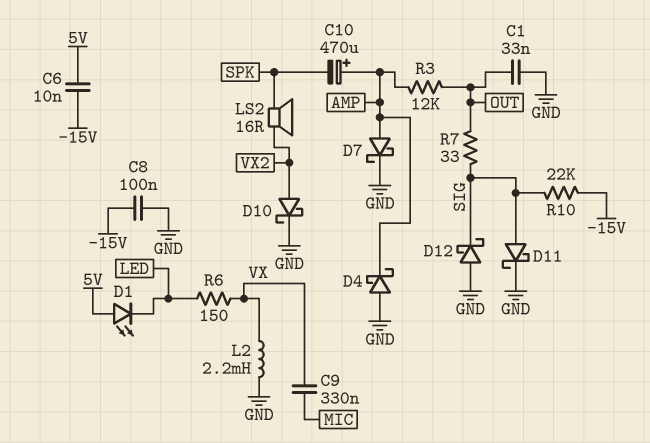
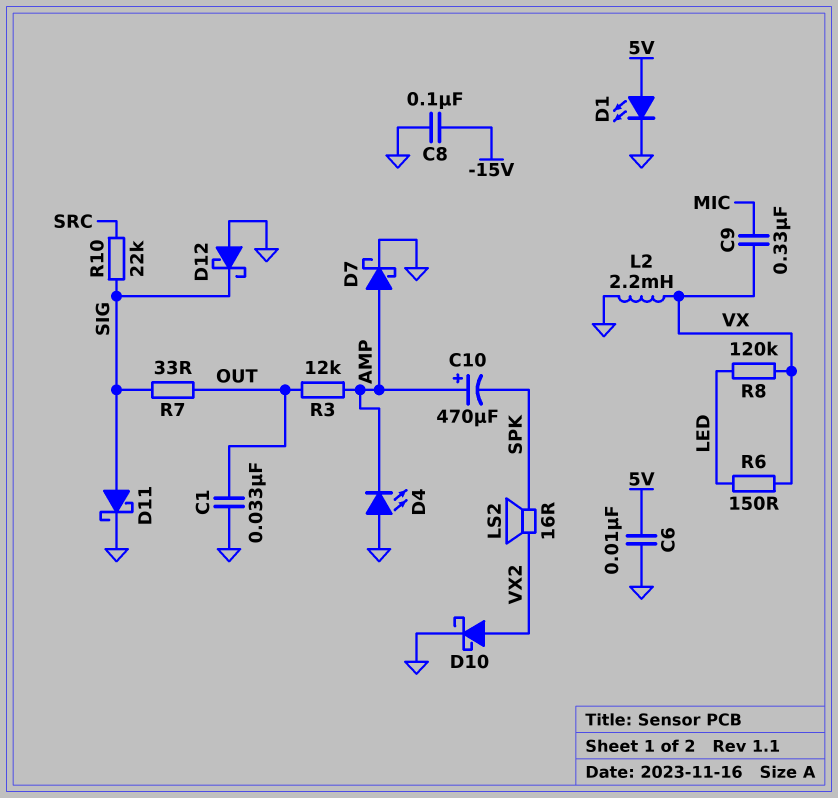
C6: 10nF (-15V, 5V) -> 10nF (5V, GND)
D1: LED (A 5V, K LED) -> LED (A 5V, K GND)
D4: schottky (A GND, K AMP) -> LED (A GND, K AMP)
R8: none -> 120k (LED, VX)
R10: 22k (-15V, SIG) -> 22k (SIG, SRC)

